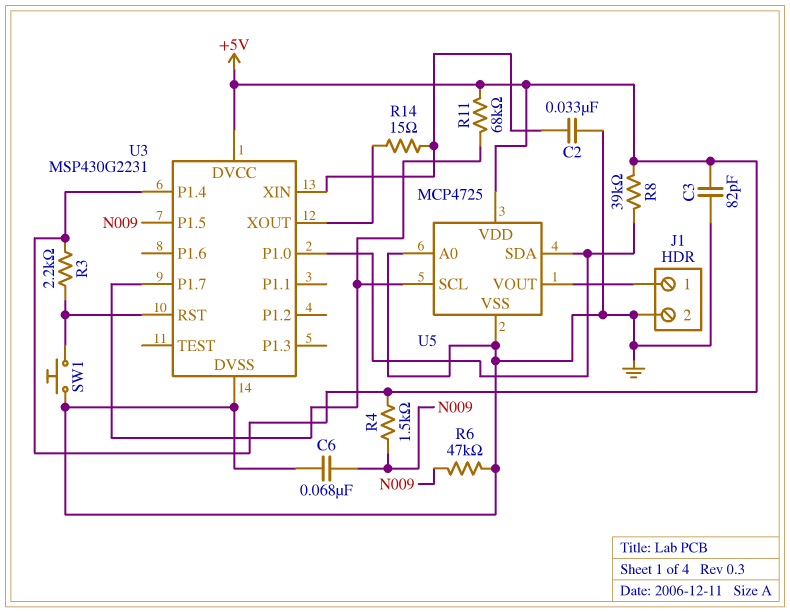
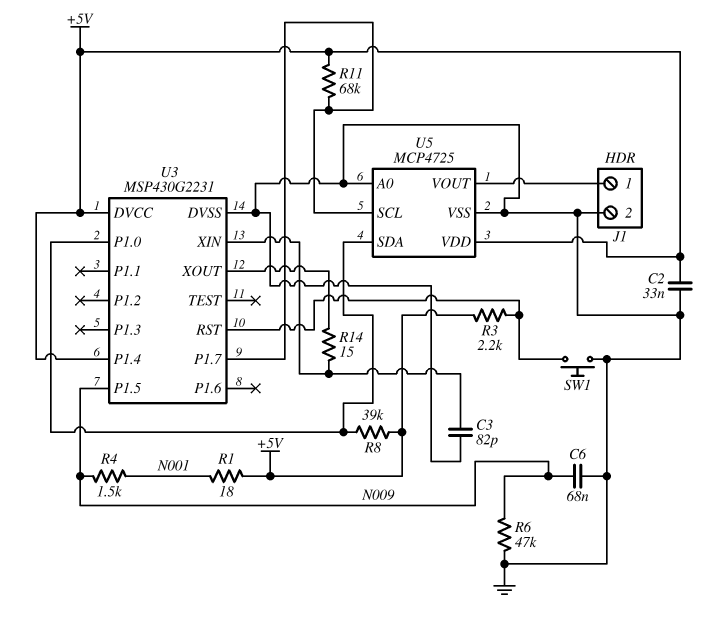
C2: 33nF (GND, U3/XIN) -> 33nF (+5V, GND)
C3: 82pF (+5V, GND) -> 82pF (GND, U3/XIN)
R1: none -> 18 (+5V, N001)
R4: 1.5k (+5V, N009) -> 1.5k (N001, N009)

